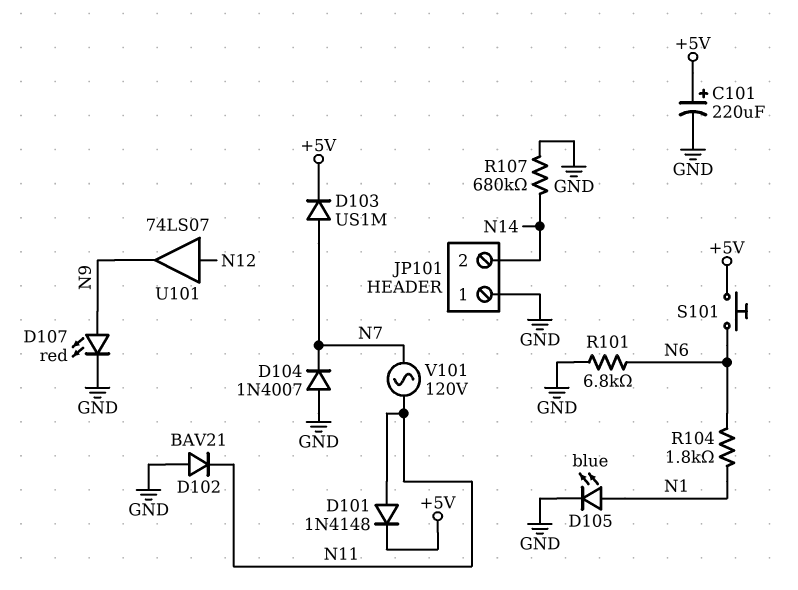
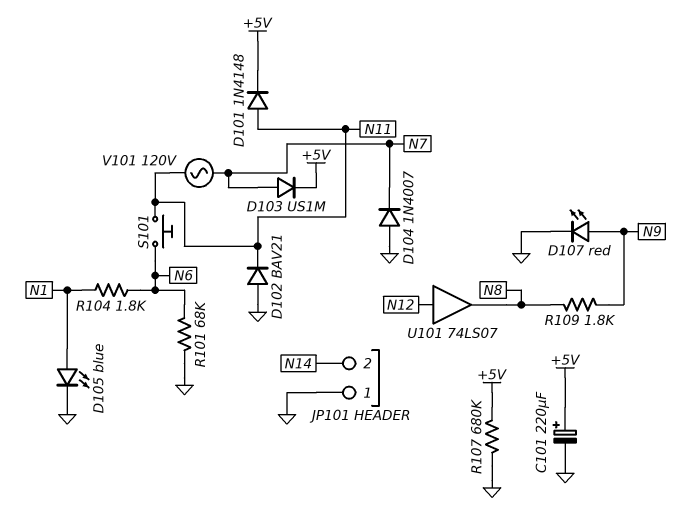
R101: 6.8k (GND, N6) -> 68k (GND, N6)
R107: 680k (GND, N14) -> 680k (+5V, GND)
R109: none -> 1.8k (N8, N9)
S101: button (+5V, N6) -> button (N6, N11)
U101: buffer 74LS07 (in N12, out N9) -> buffer 74LS07 (in N12, out N8)

